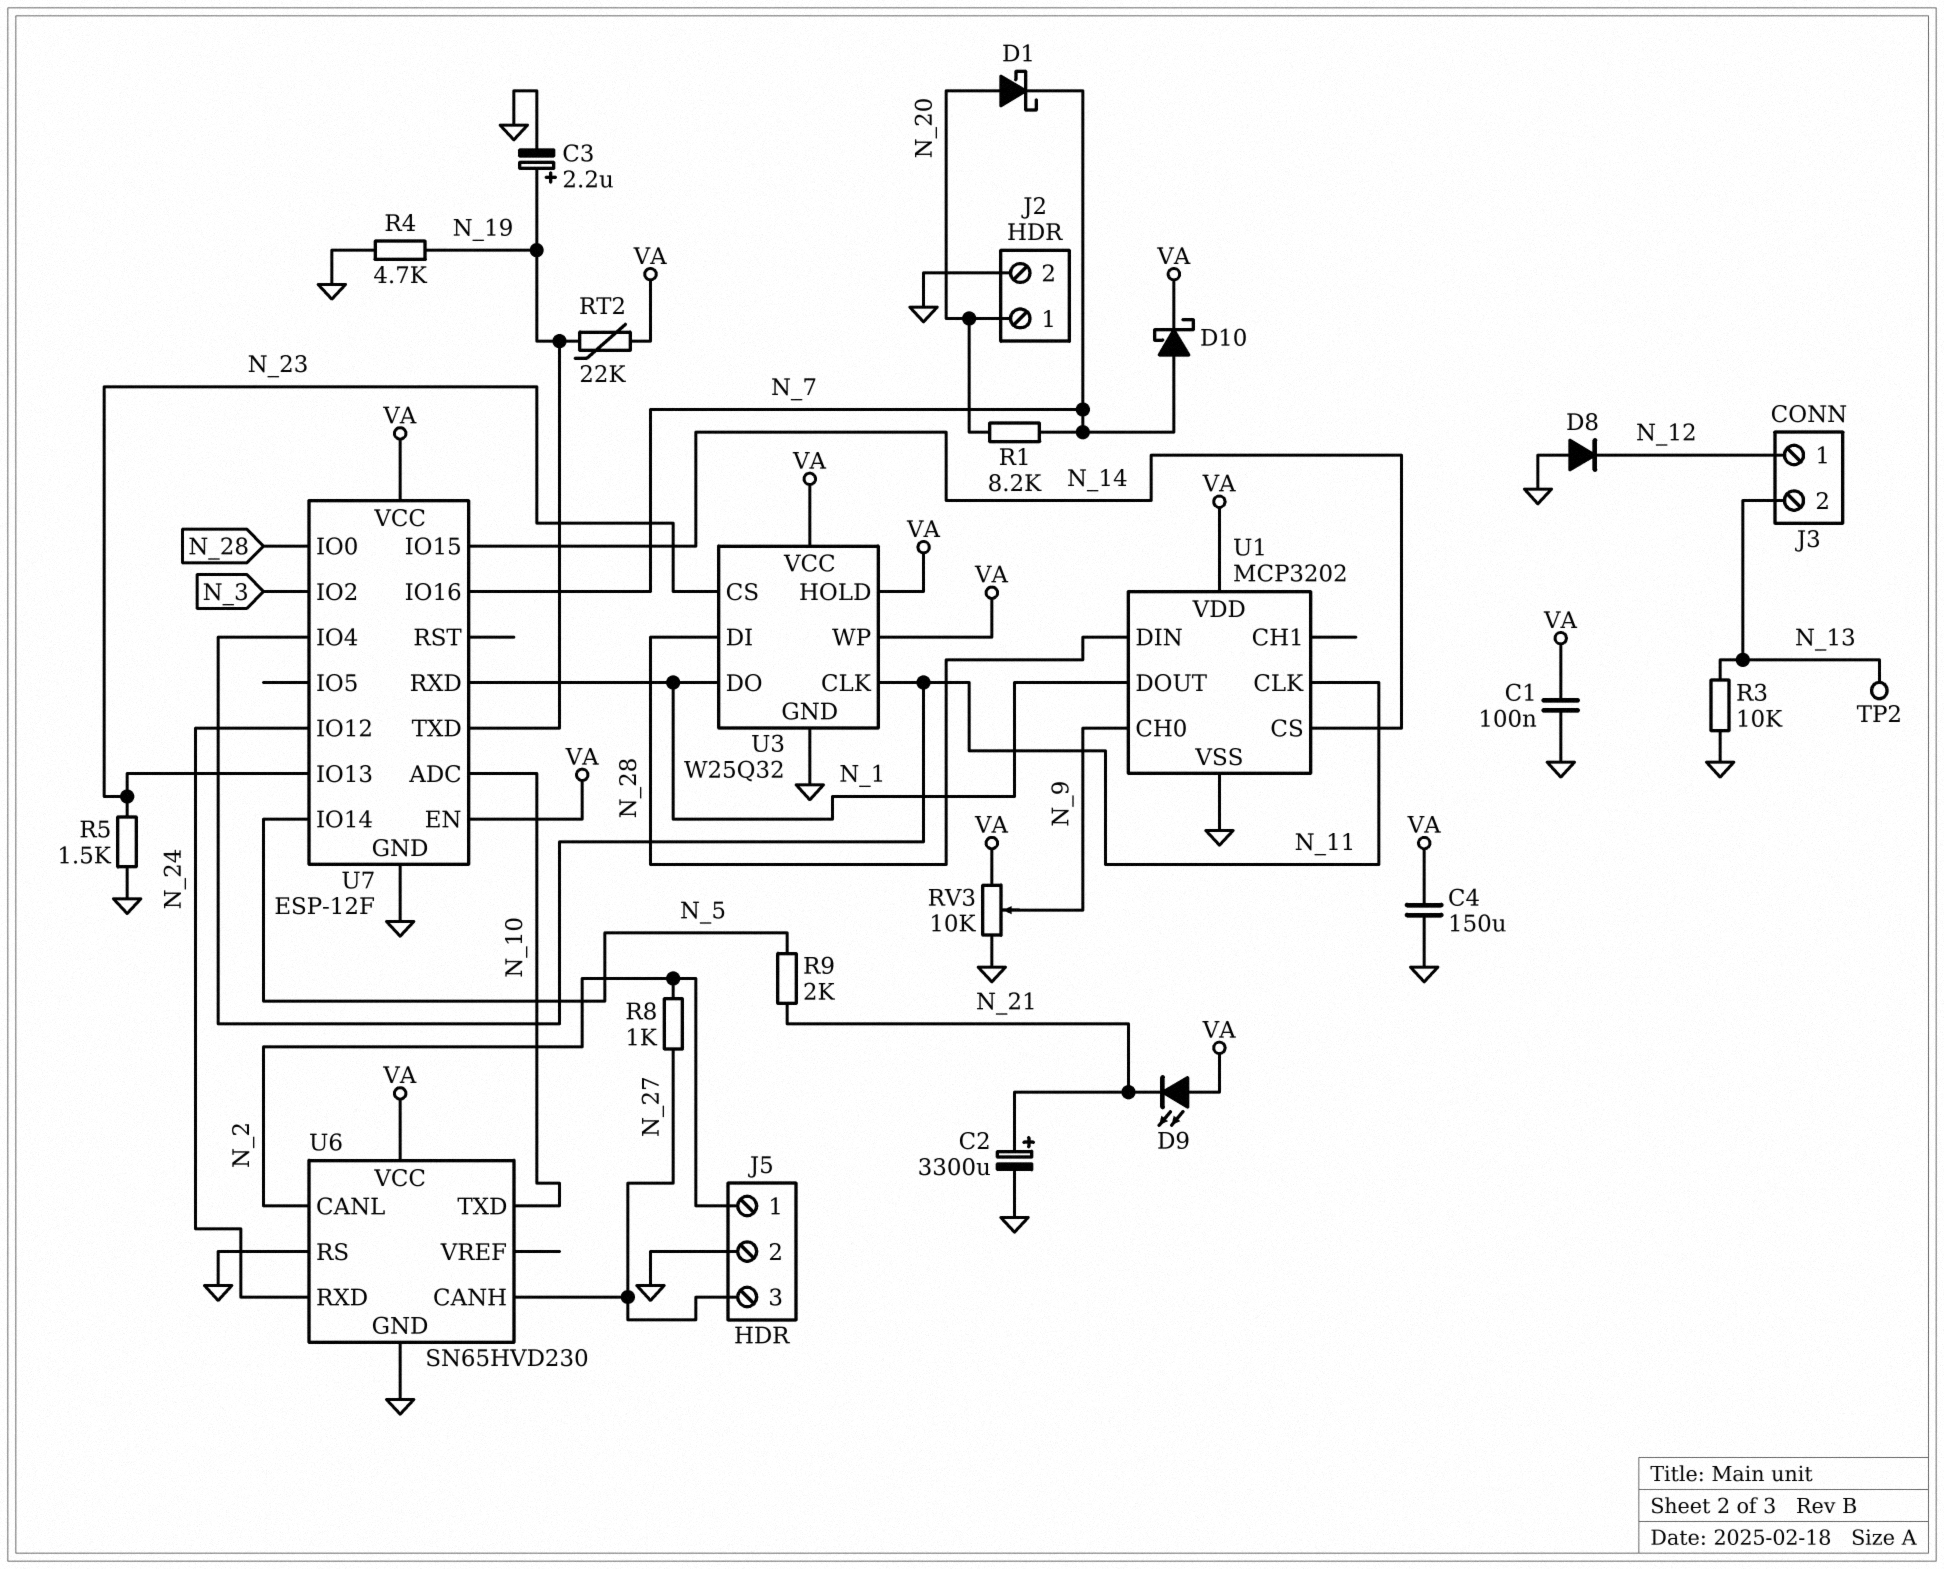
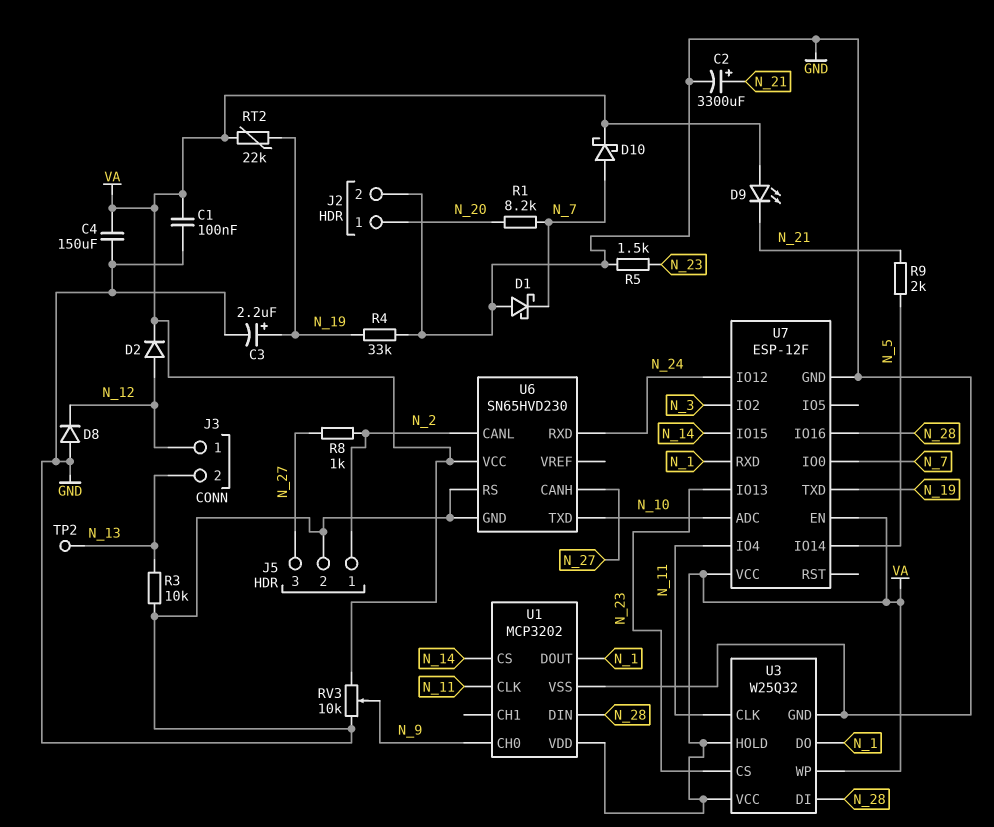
D1: schottky (A N_20, K N_7) -> schottky (A GND, K N_7)
D2: none -> diode (A N_12, K VA)
R4: 4.7k (GND, N_19) -> 33k (GND, N_19)
U7 pin IO0: N_28 -> N_7
U7 pin IO16: N_7 -> N_28

